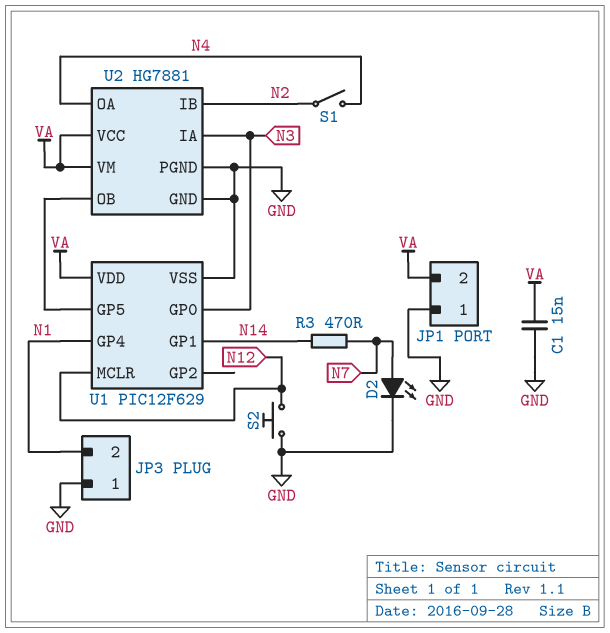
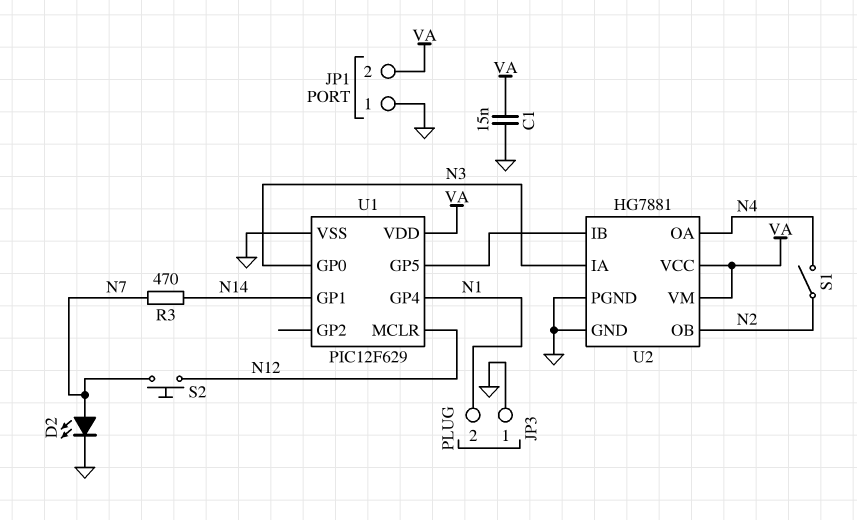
S2: button (GND, N12) -> button (N7, N12)
U2 pin IB: N2 -> U1/GP5
U2 pin OB: U1/GP5 -> N2

